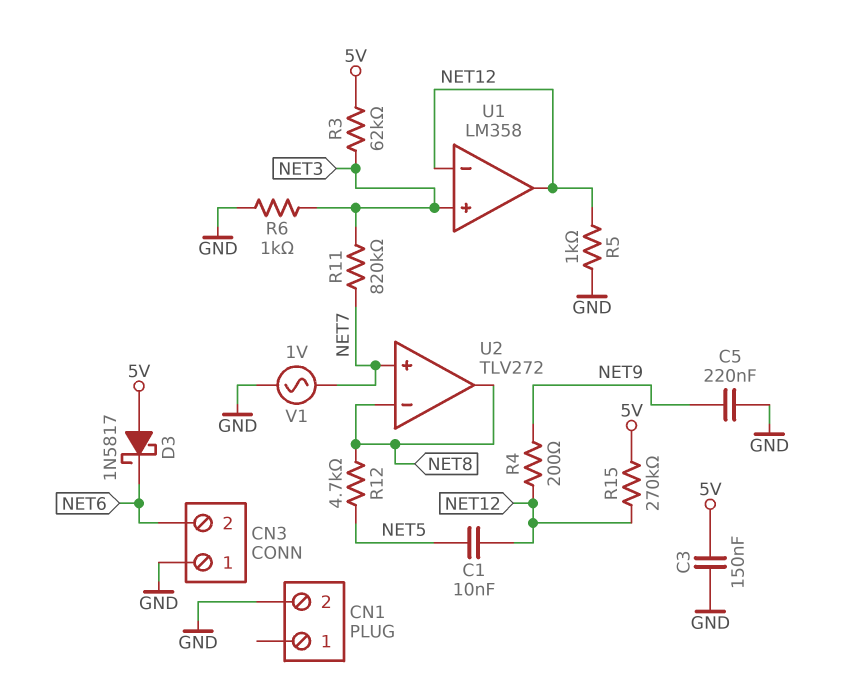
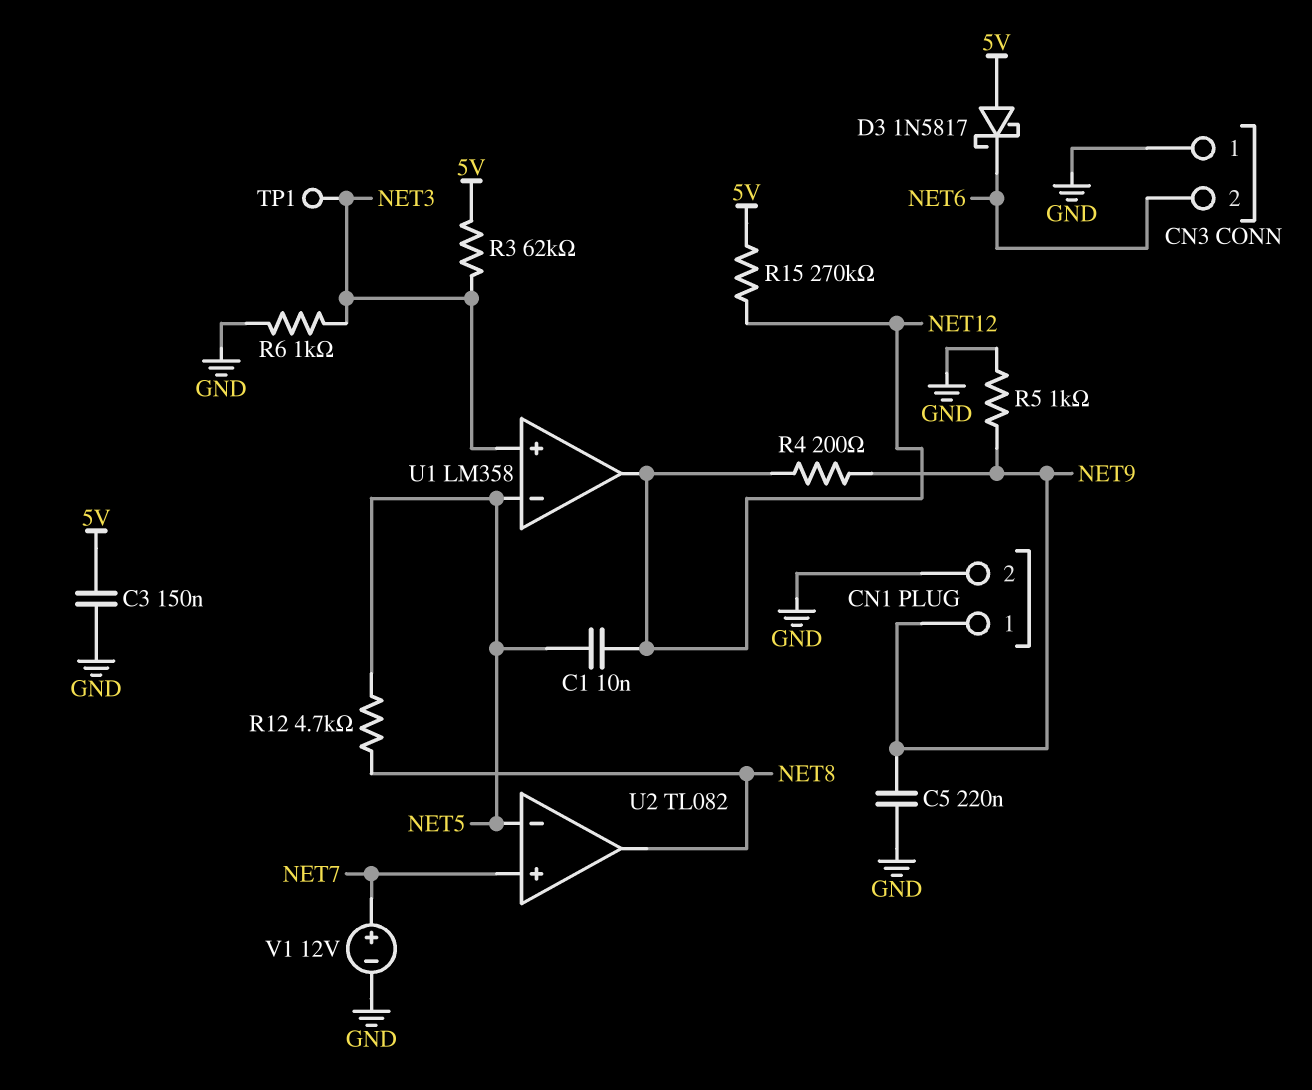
CN1 pin 1: none -> NET9
R5: 1k (GND, NET12) -> 1k (GND, NET9)
R11: 820k (NET3, NET7) -> none
TP1: none -> test point (NET3)
U1 pin in-: NET12 -> NET5
U2: TLV272 -> TL082
U2 pin in-: NET8 -> NET5
V1: AC 1V (GND, NET7) -> 12V (plus NET7, minus GND)

